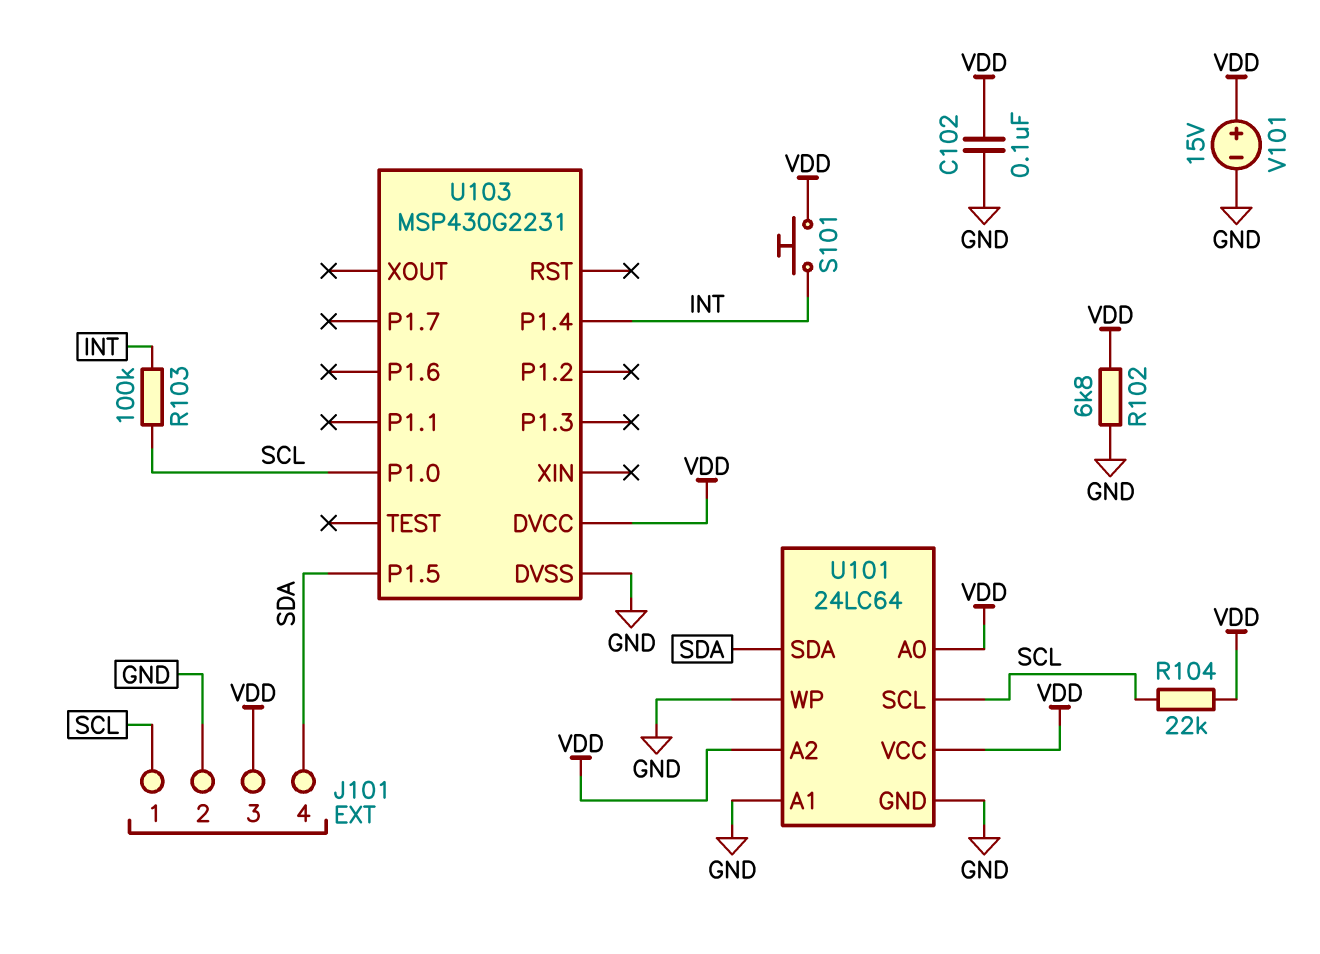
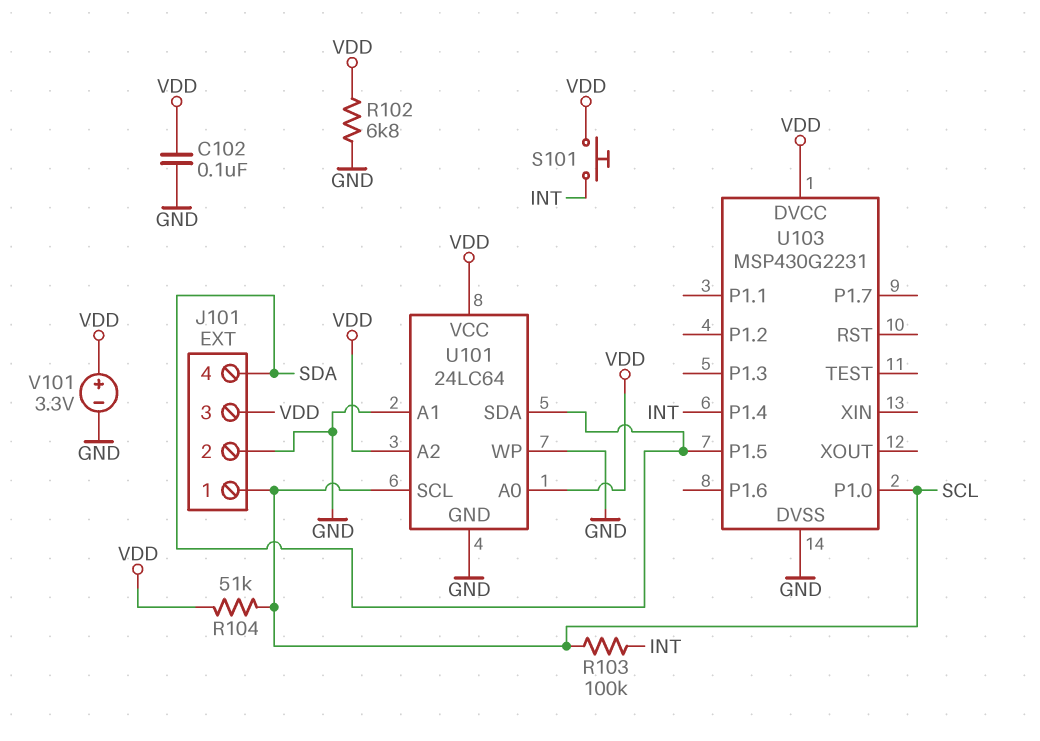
R104: 22k (SCL, VDD) -> 51k (SCL, VDD)
V101: 15V (plus VDD, minus GND) -> 3.3V (plus VDD, minus GND)

